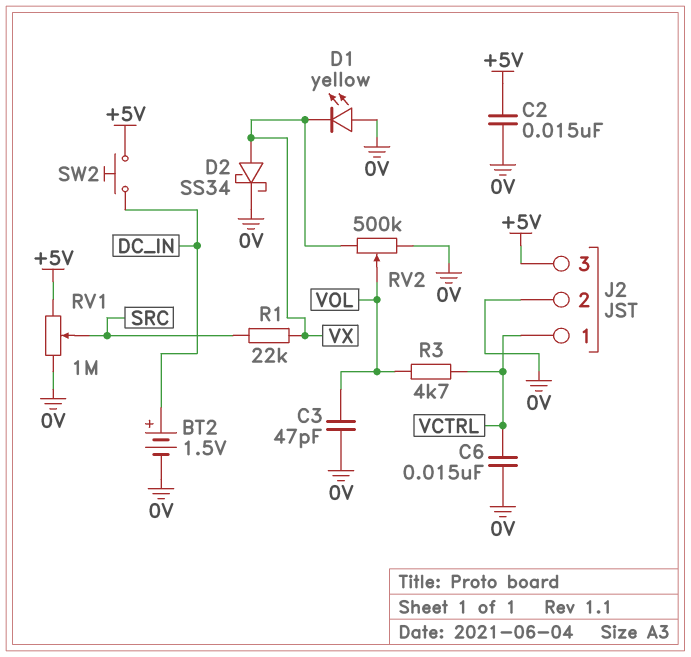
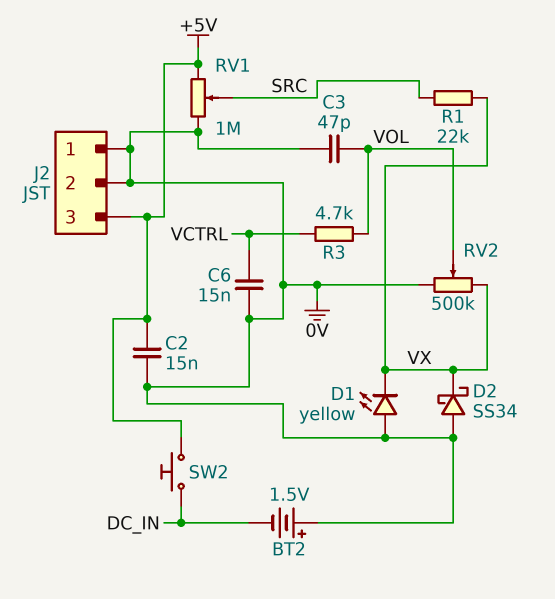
BT2: 1.5V (plus DC_IN, minus 0V) -> 1.5V (plus 0V, minus DC_IN)
D2: schottky SS34 (A VX, K 0V) -> schottky SS34 (A 0V, K VX)
J2 pin 1: VCTRL -> 0V

